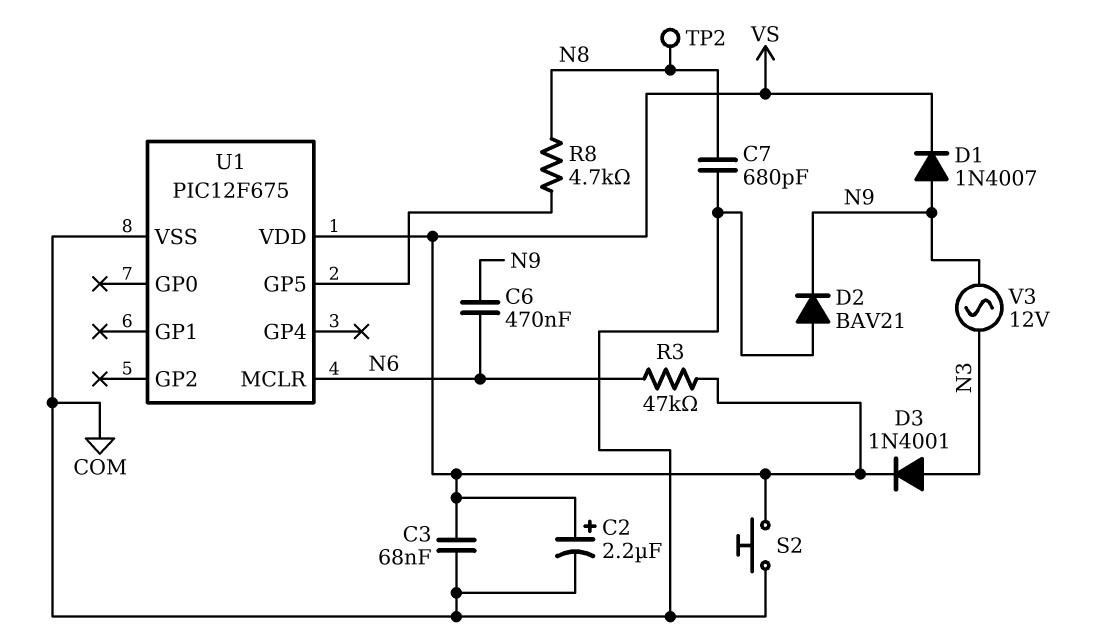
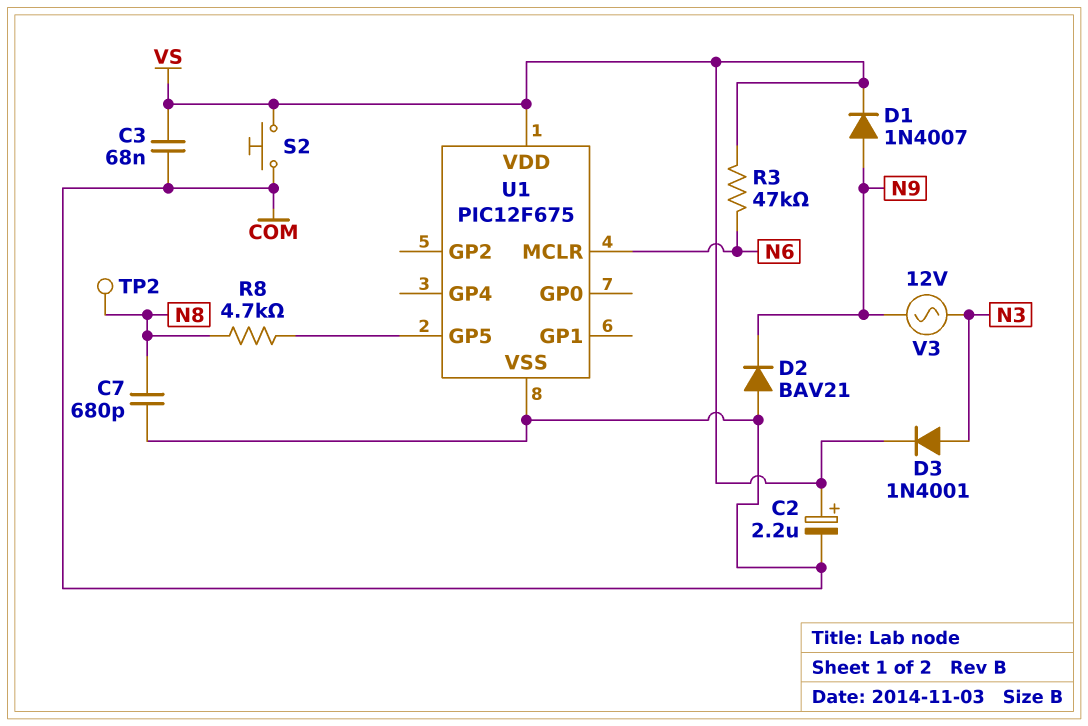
C6: 470nF (N6, N9) -> none

